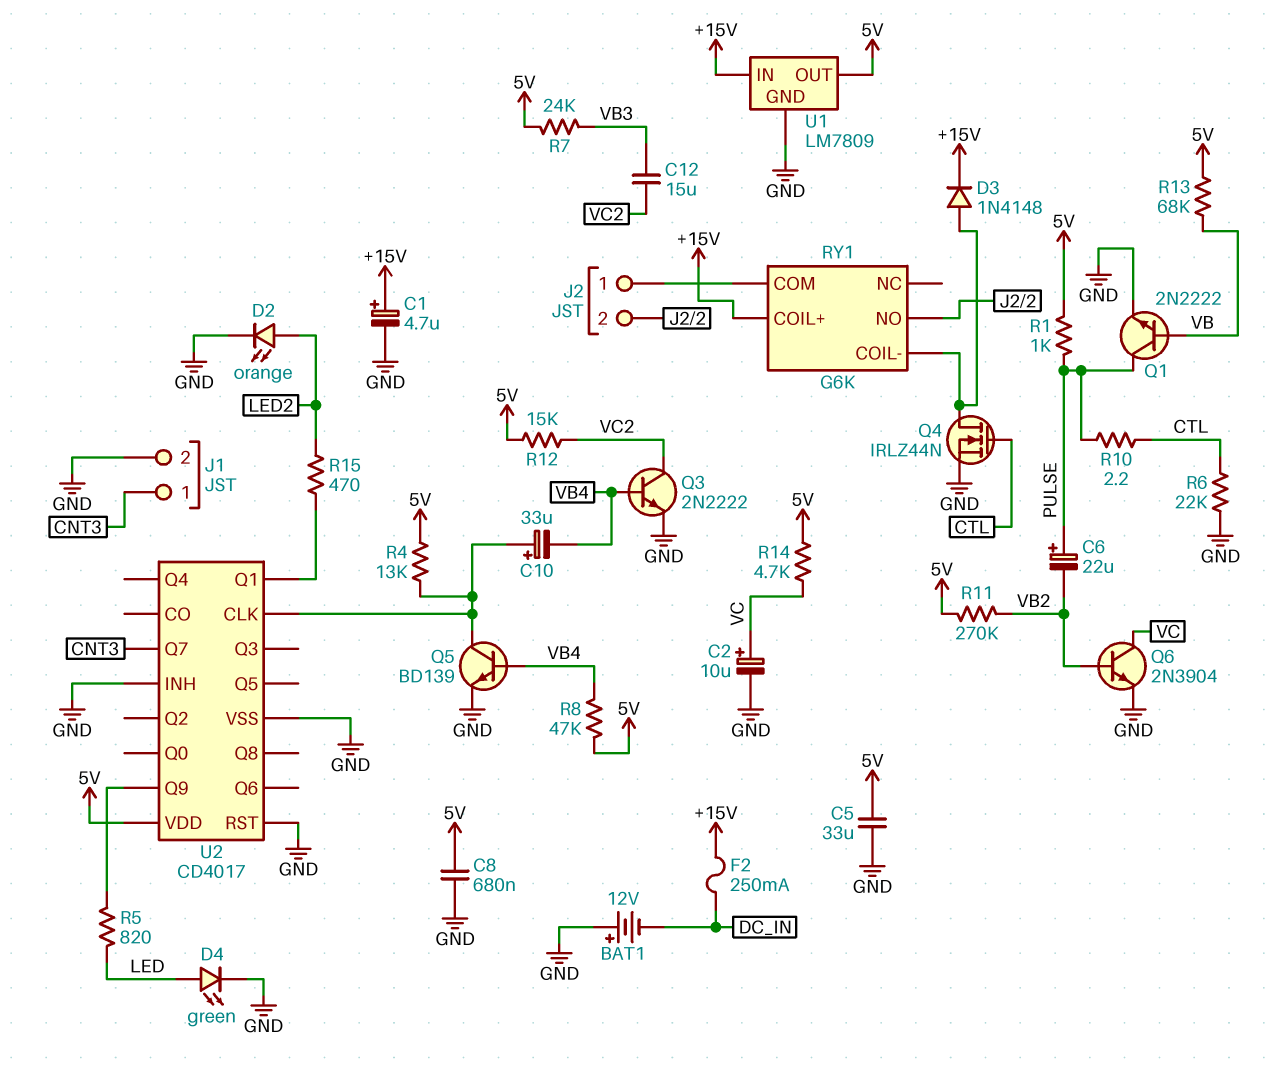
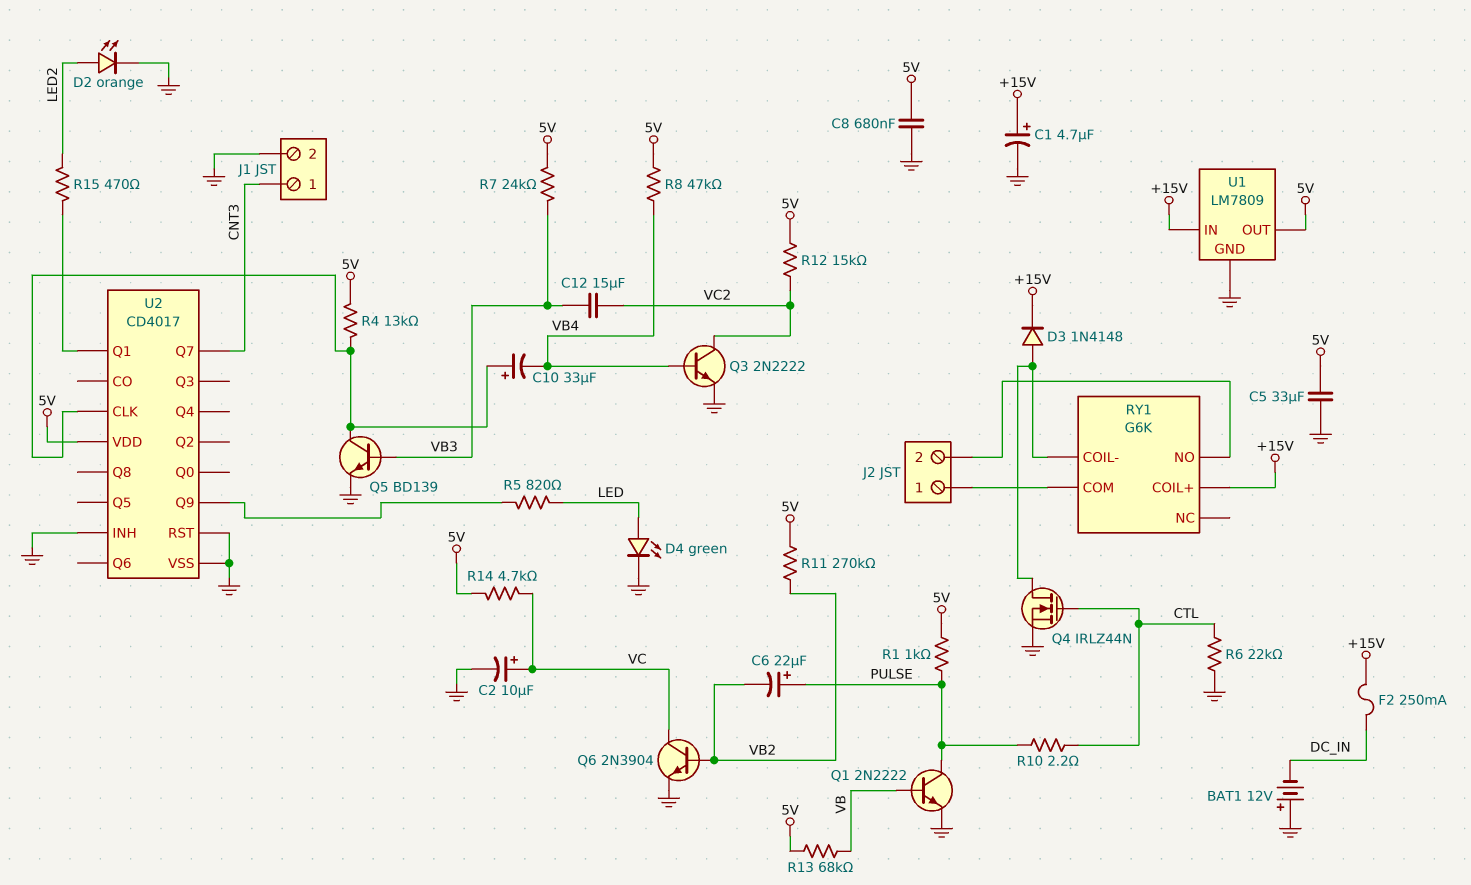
Q5: NPN BD139 (B VB4, C U2/CLK, E GND) -> NPN BD139 (B VB3, C U2/CLK, E GND)

